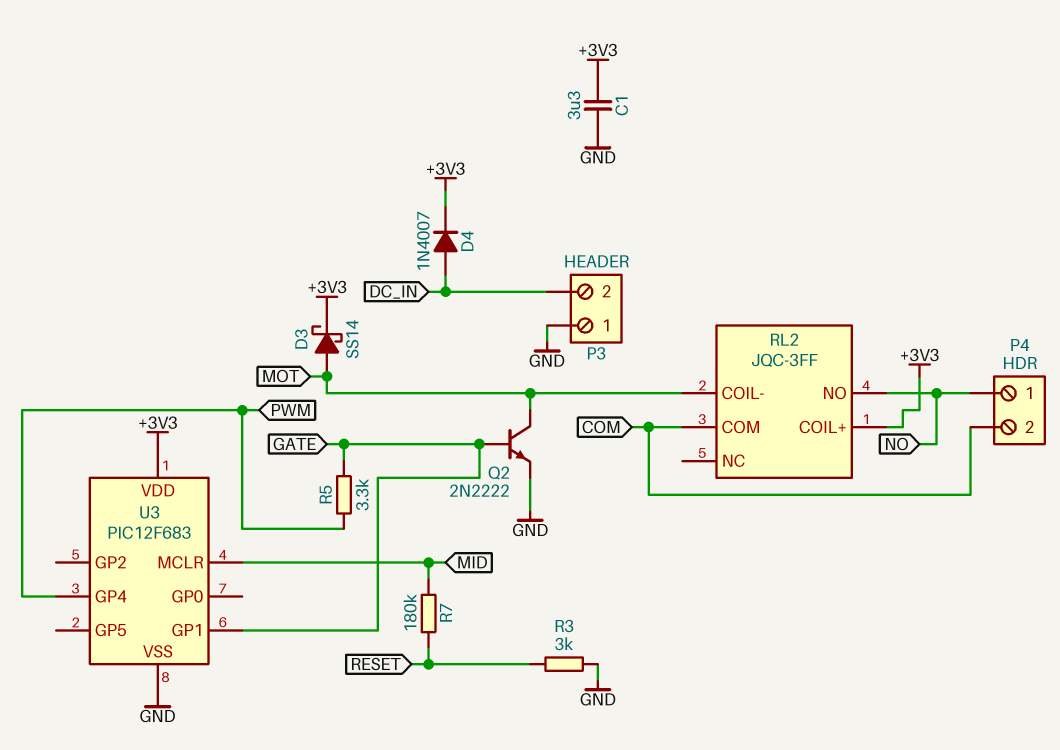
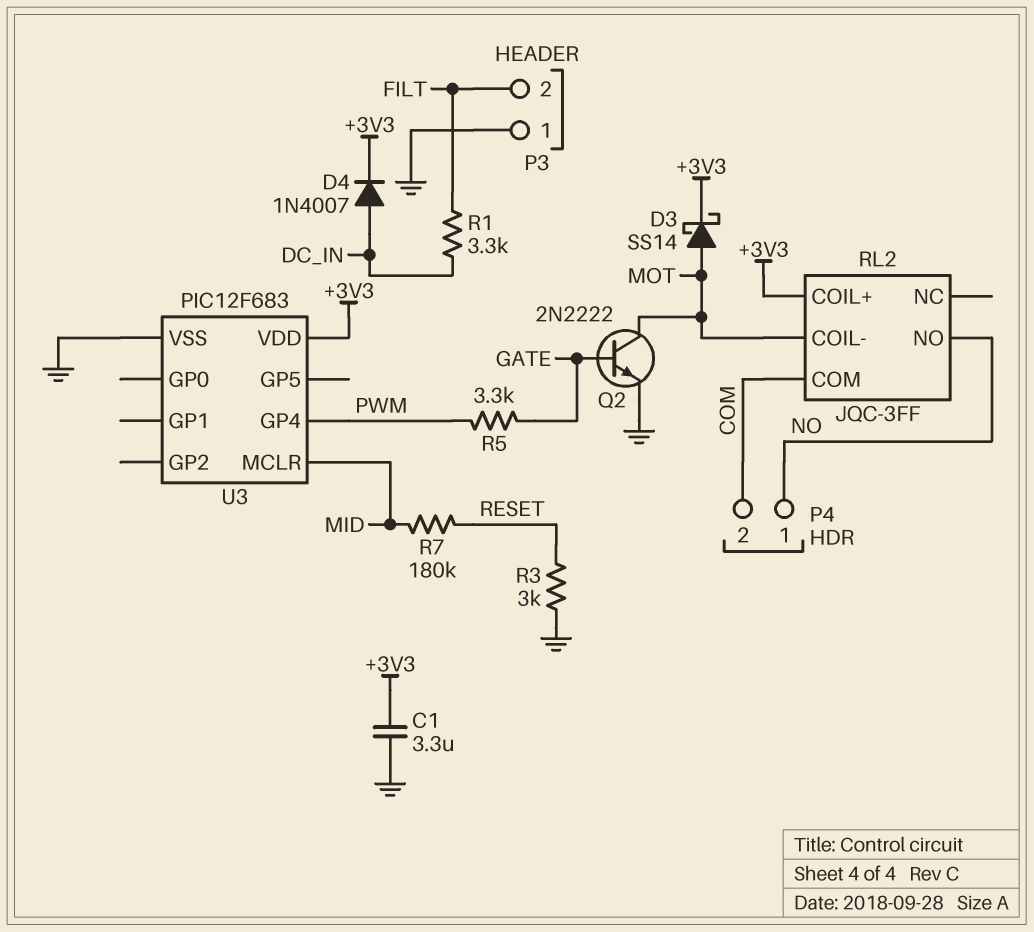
P3 pin 2: DC_IN -> FILT
R1: none -> 3.3k (DC_IN, FILT)
U3 pin GP1: GATE -> none

